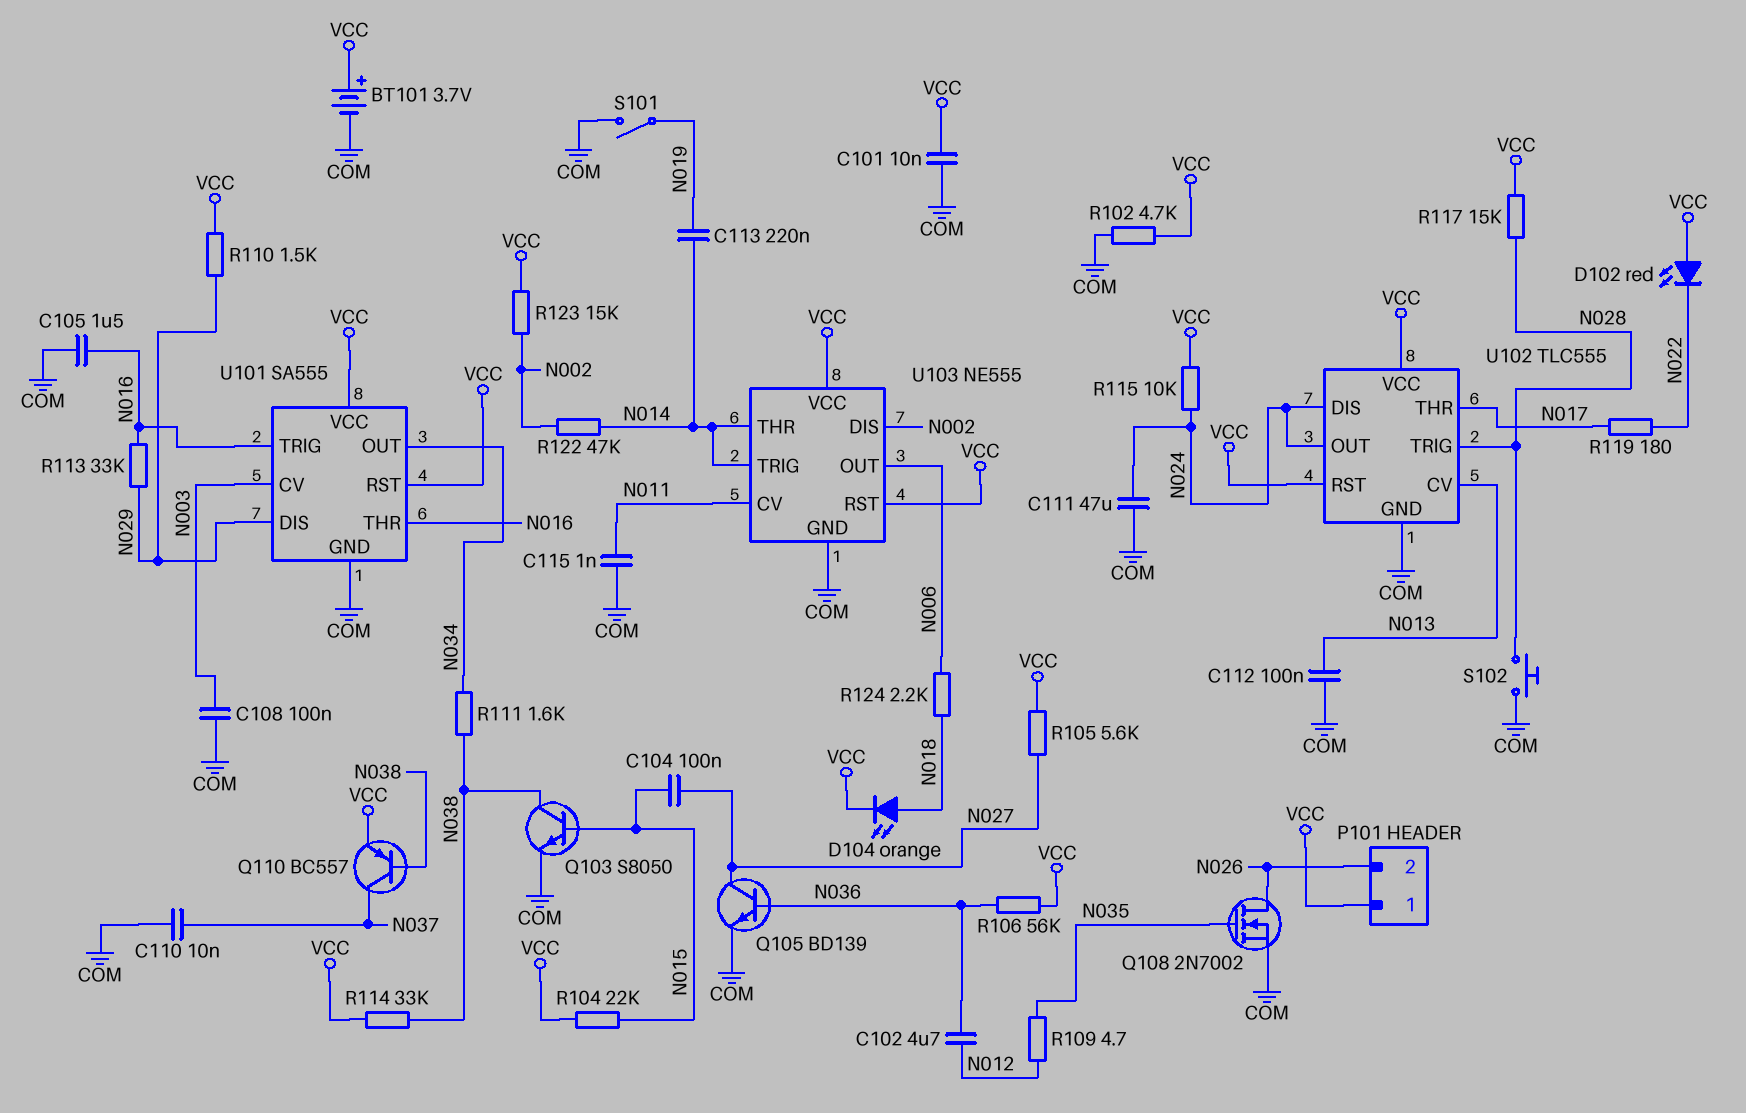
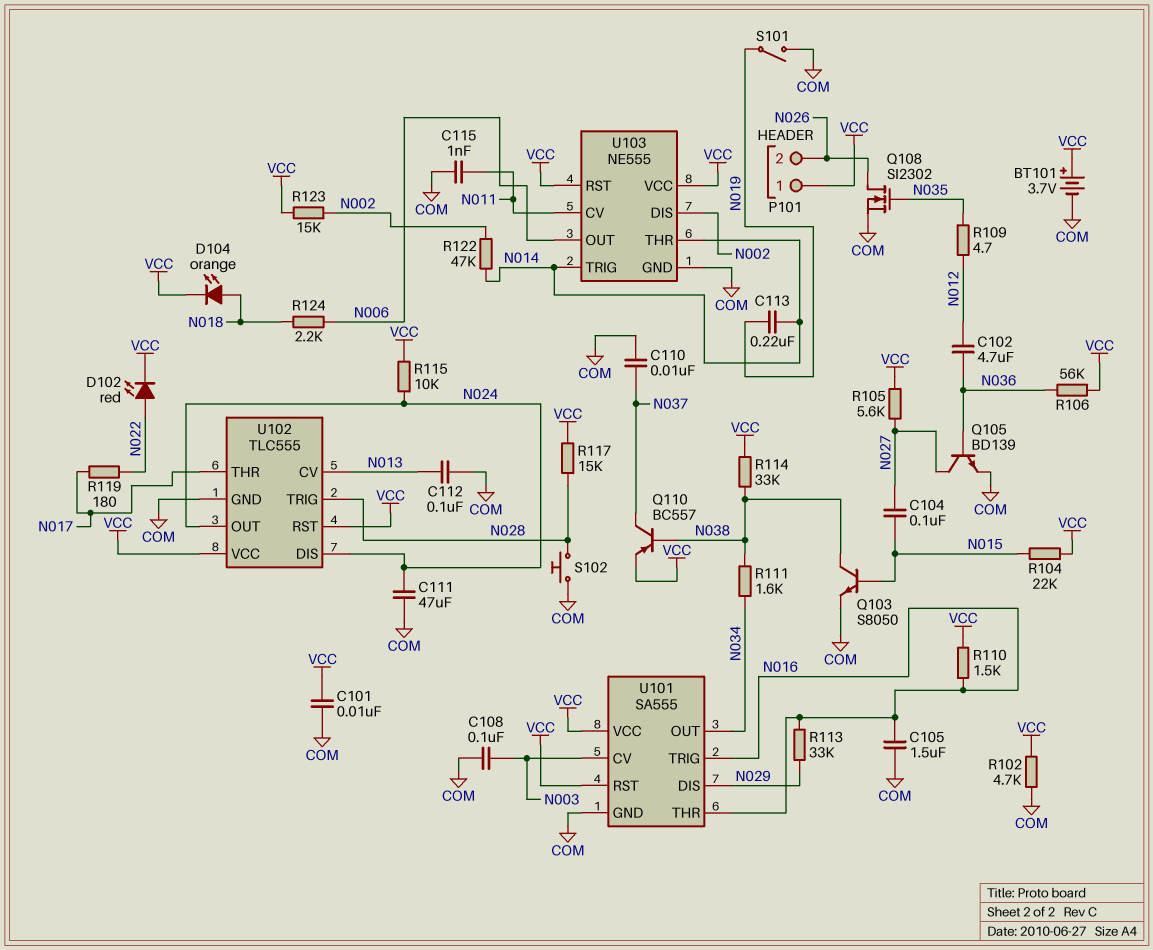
D102: LED red (A VCC, K N022) -> LED red (A N022, K VCC)
Q108: NMOS 2N7002 (G N035, D N026, S COM) -> NMOS SI2302 (G N035, D N026, S COM)
R110: 1.5k (N029, VCC) -> 1.5k (N016, VCC)

